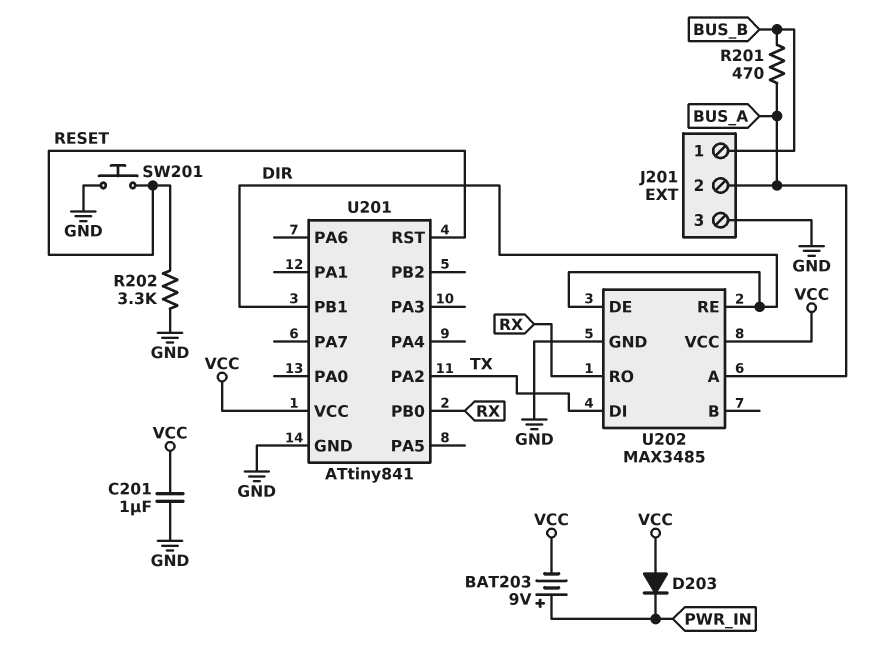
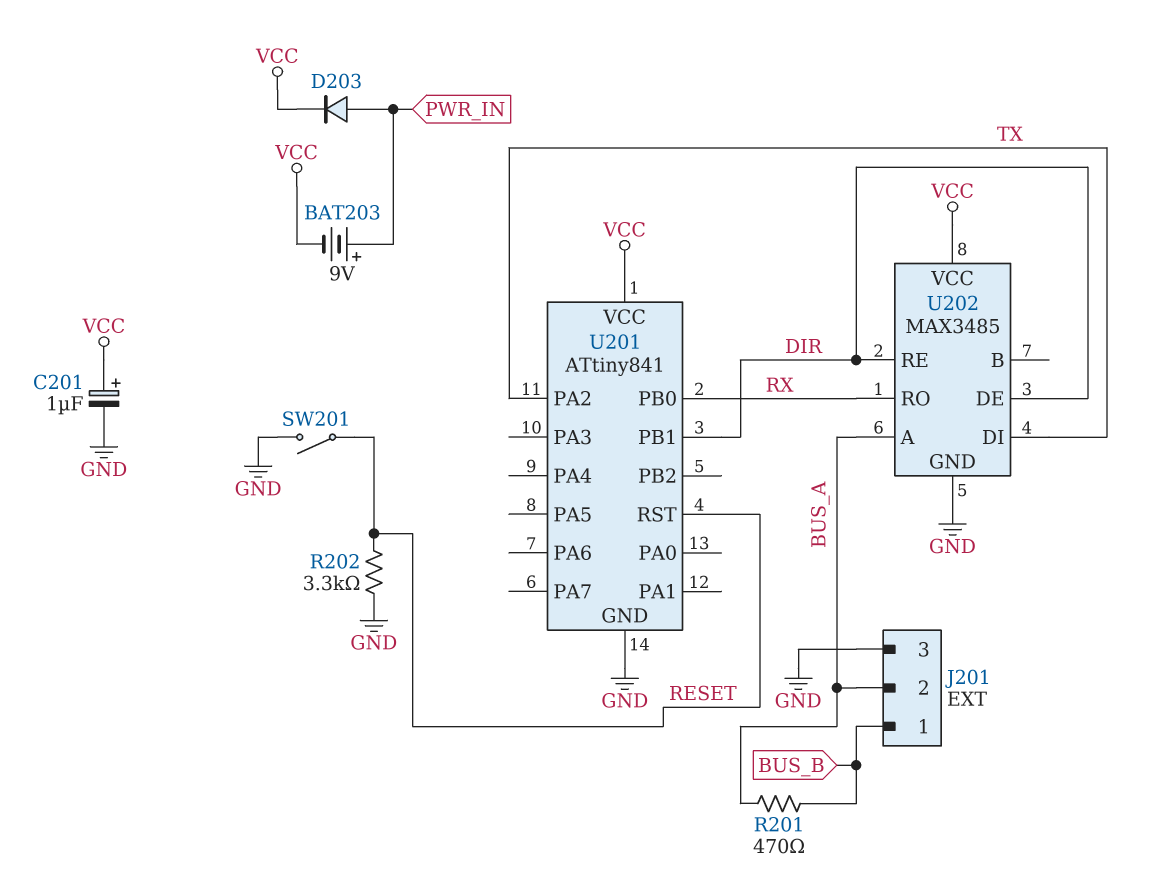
C201: 1uF (GND, VCC) -> 1uF (plus VCC, minus GND)
D203: diode (A VCC, K PWR_IN) -> diode (A PWR_IN, K VCC)
SW201: button (GND, RESET) -> switch (GND, RESET)

